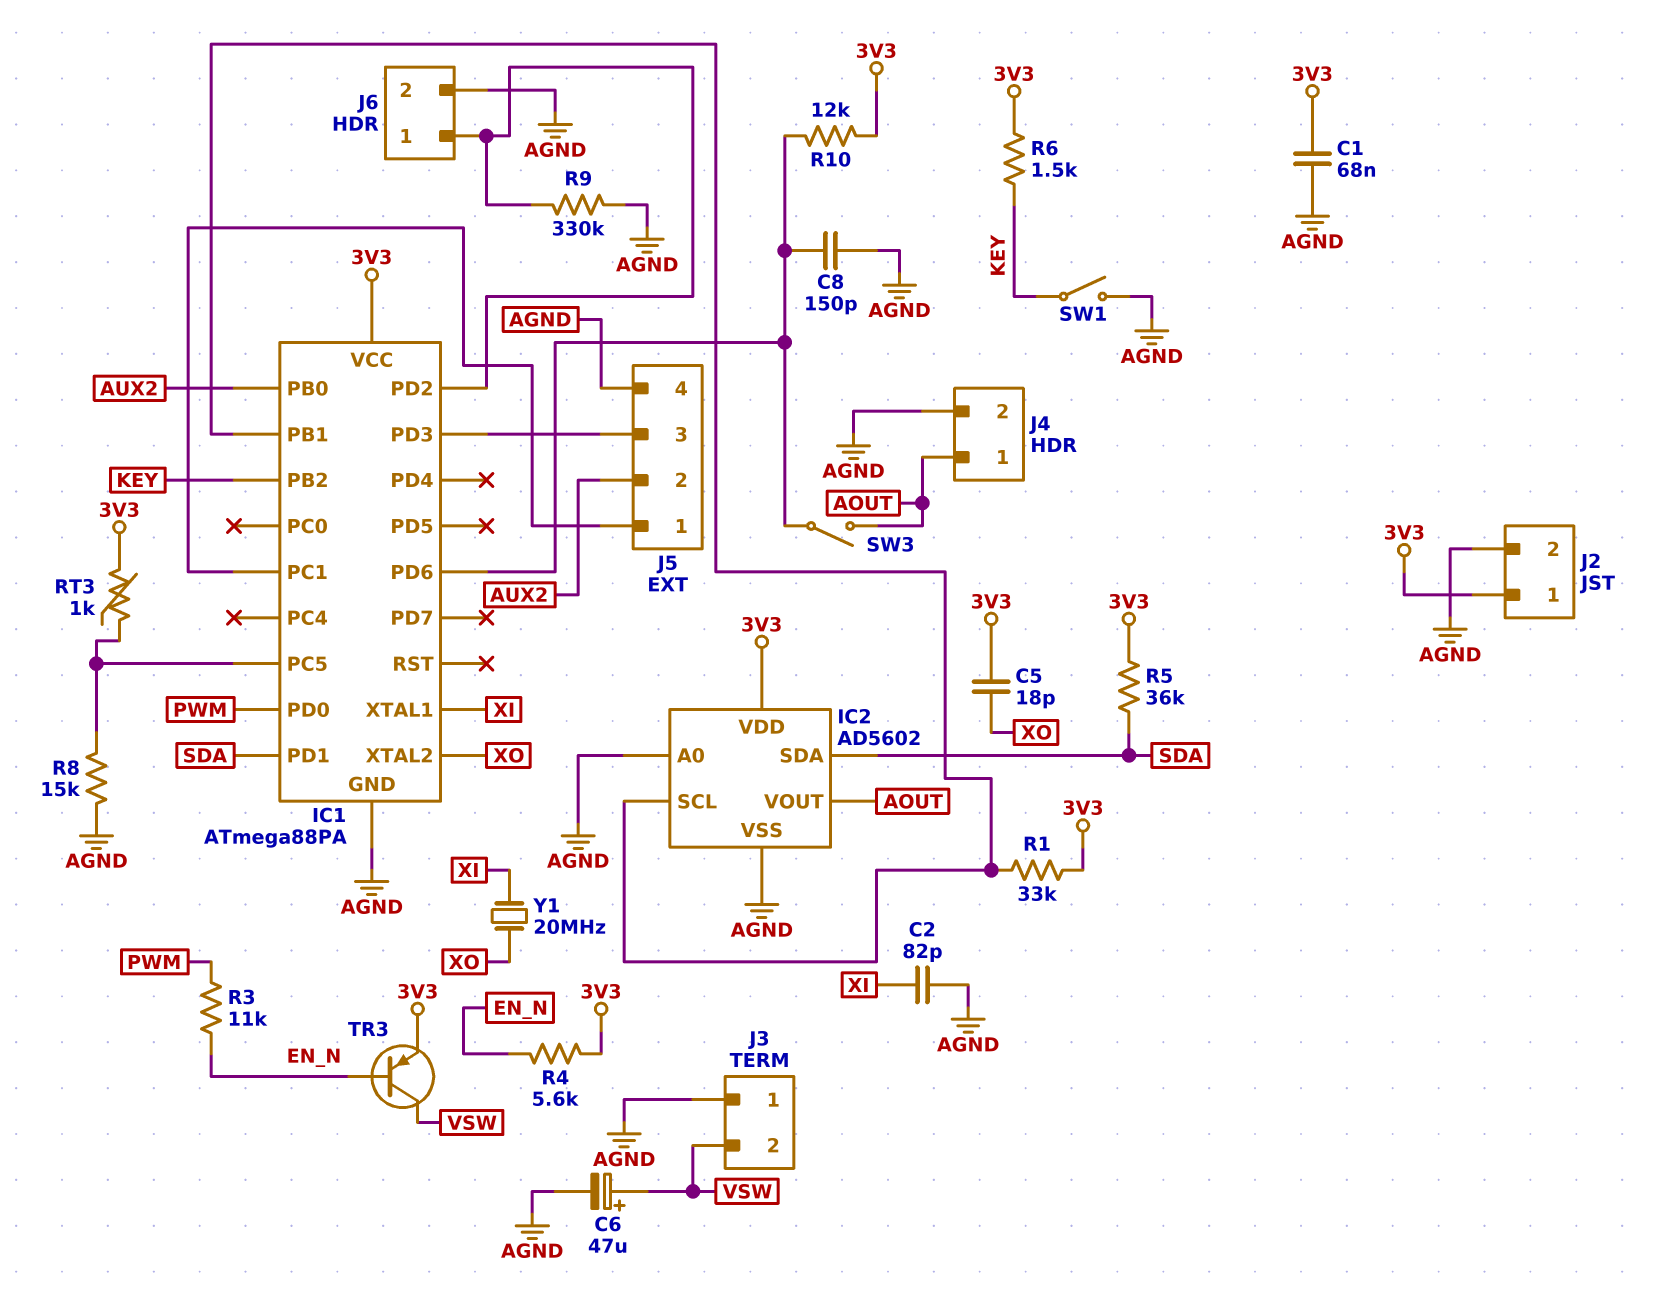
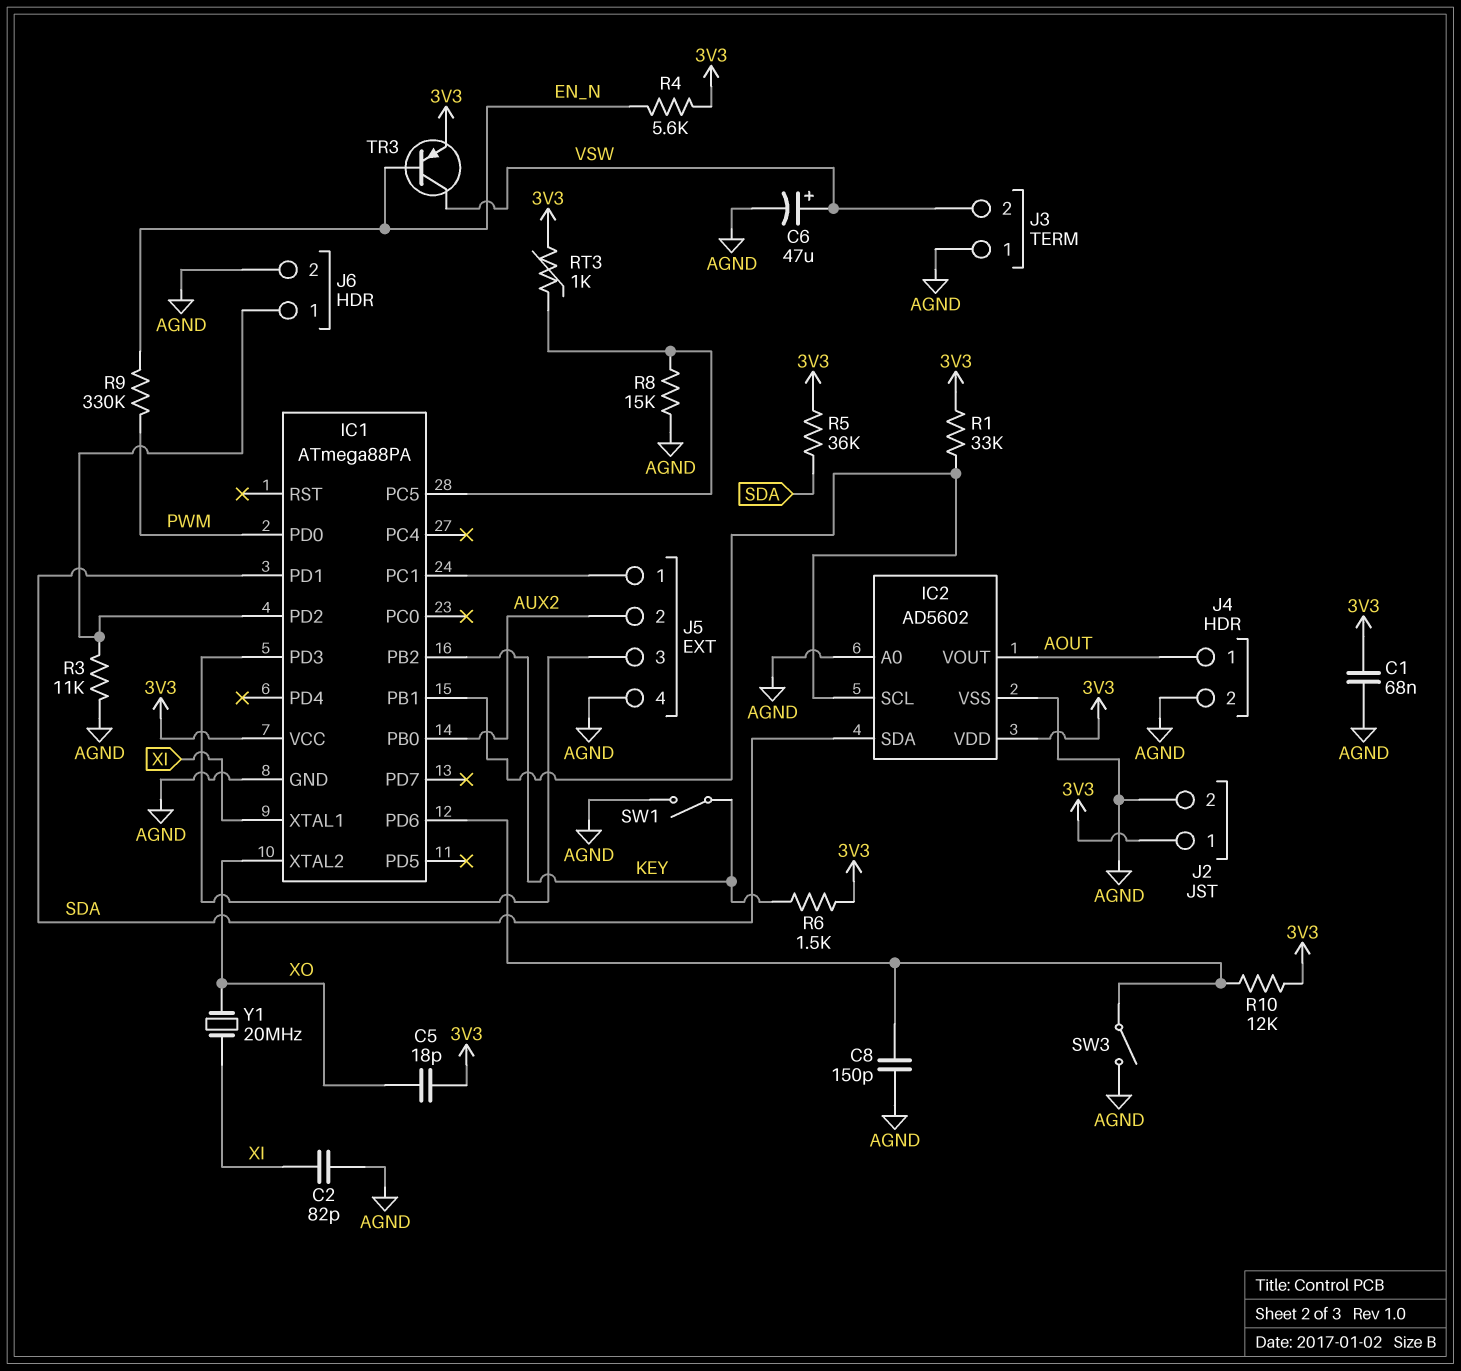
R3: 11k (EN_N, PWM) -> 11k (AGND, IC1/PD2)
R9: 330k (AGND, IC1/PD2) -> 330k (EN_N, PWM)
SW3: switch (AOUT, IC1/PD6) -> switch (AGND, IC1/PD6)

